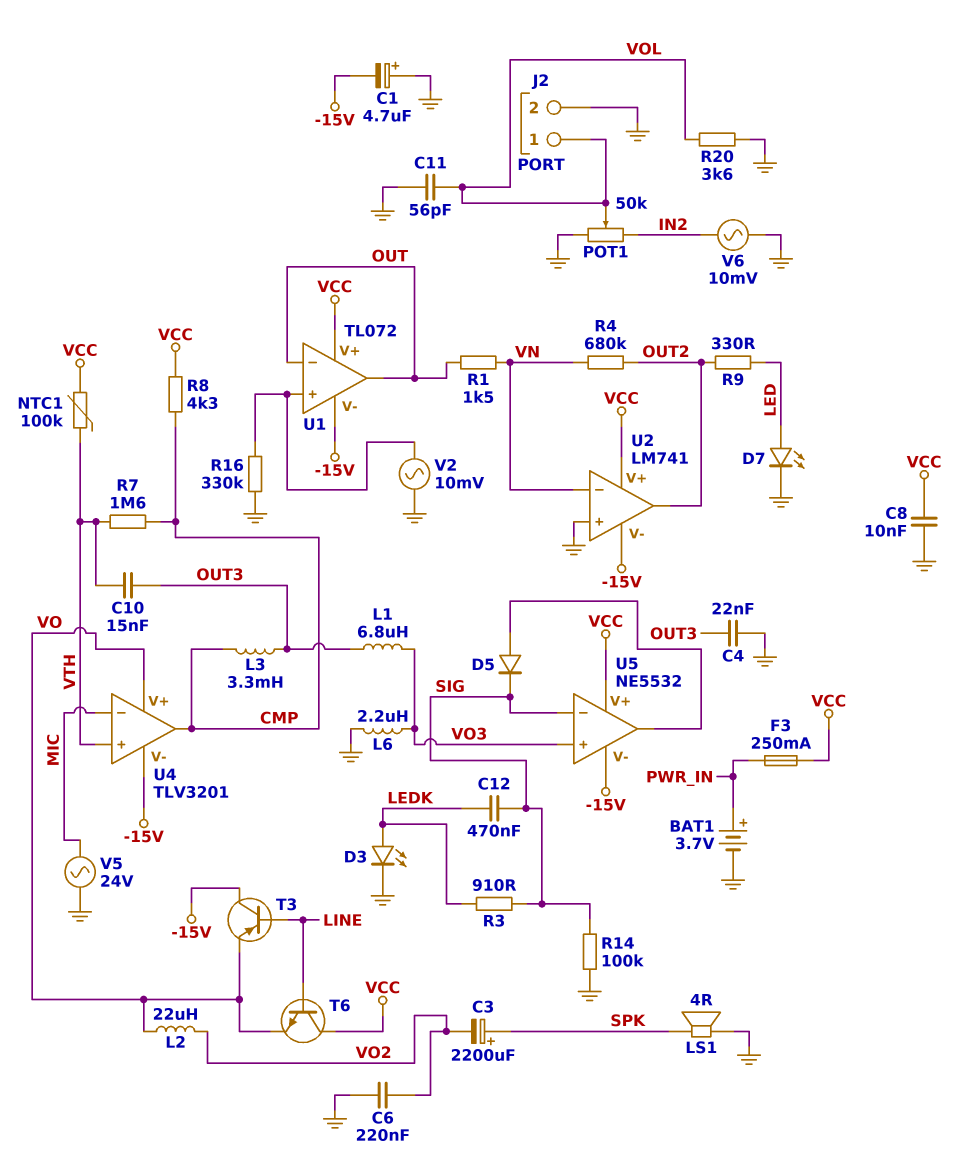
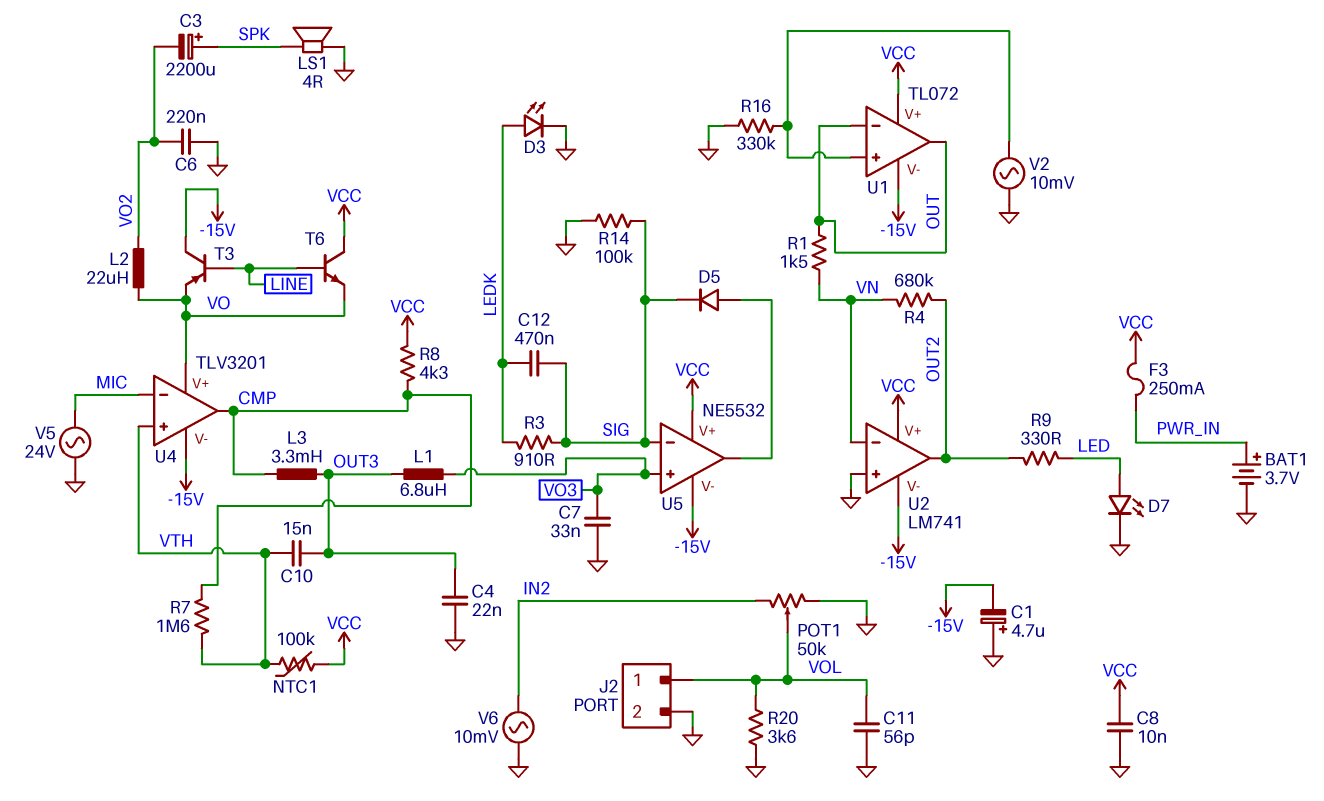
C7: none -> 33nF (GND, VO3)
L6: 2.2uH (GND, VO3) -> none

